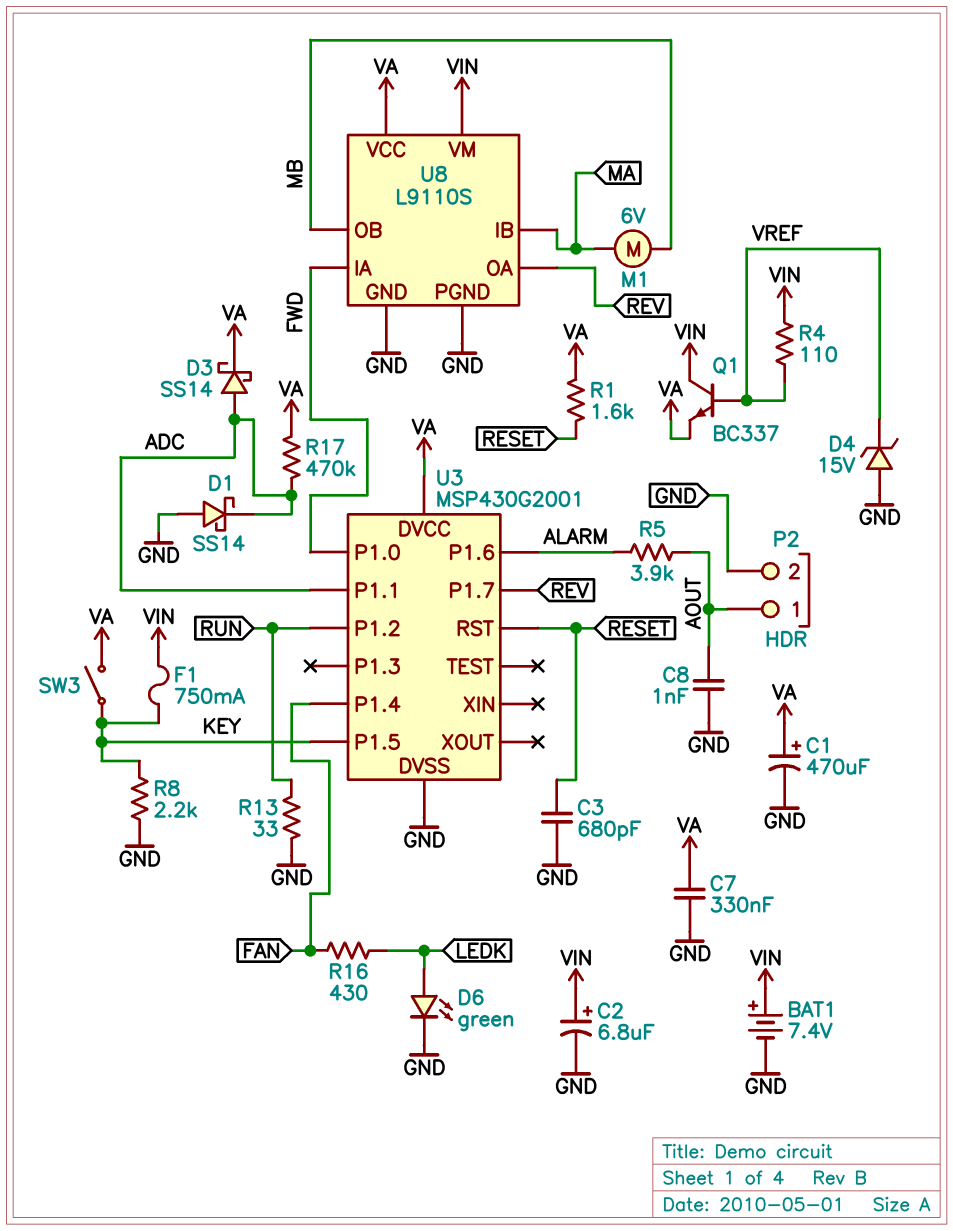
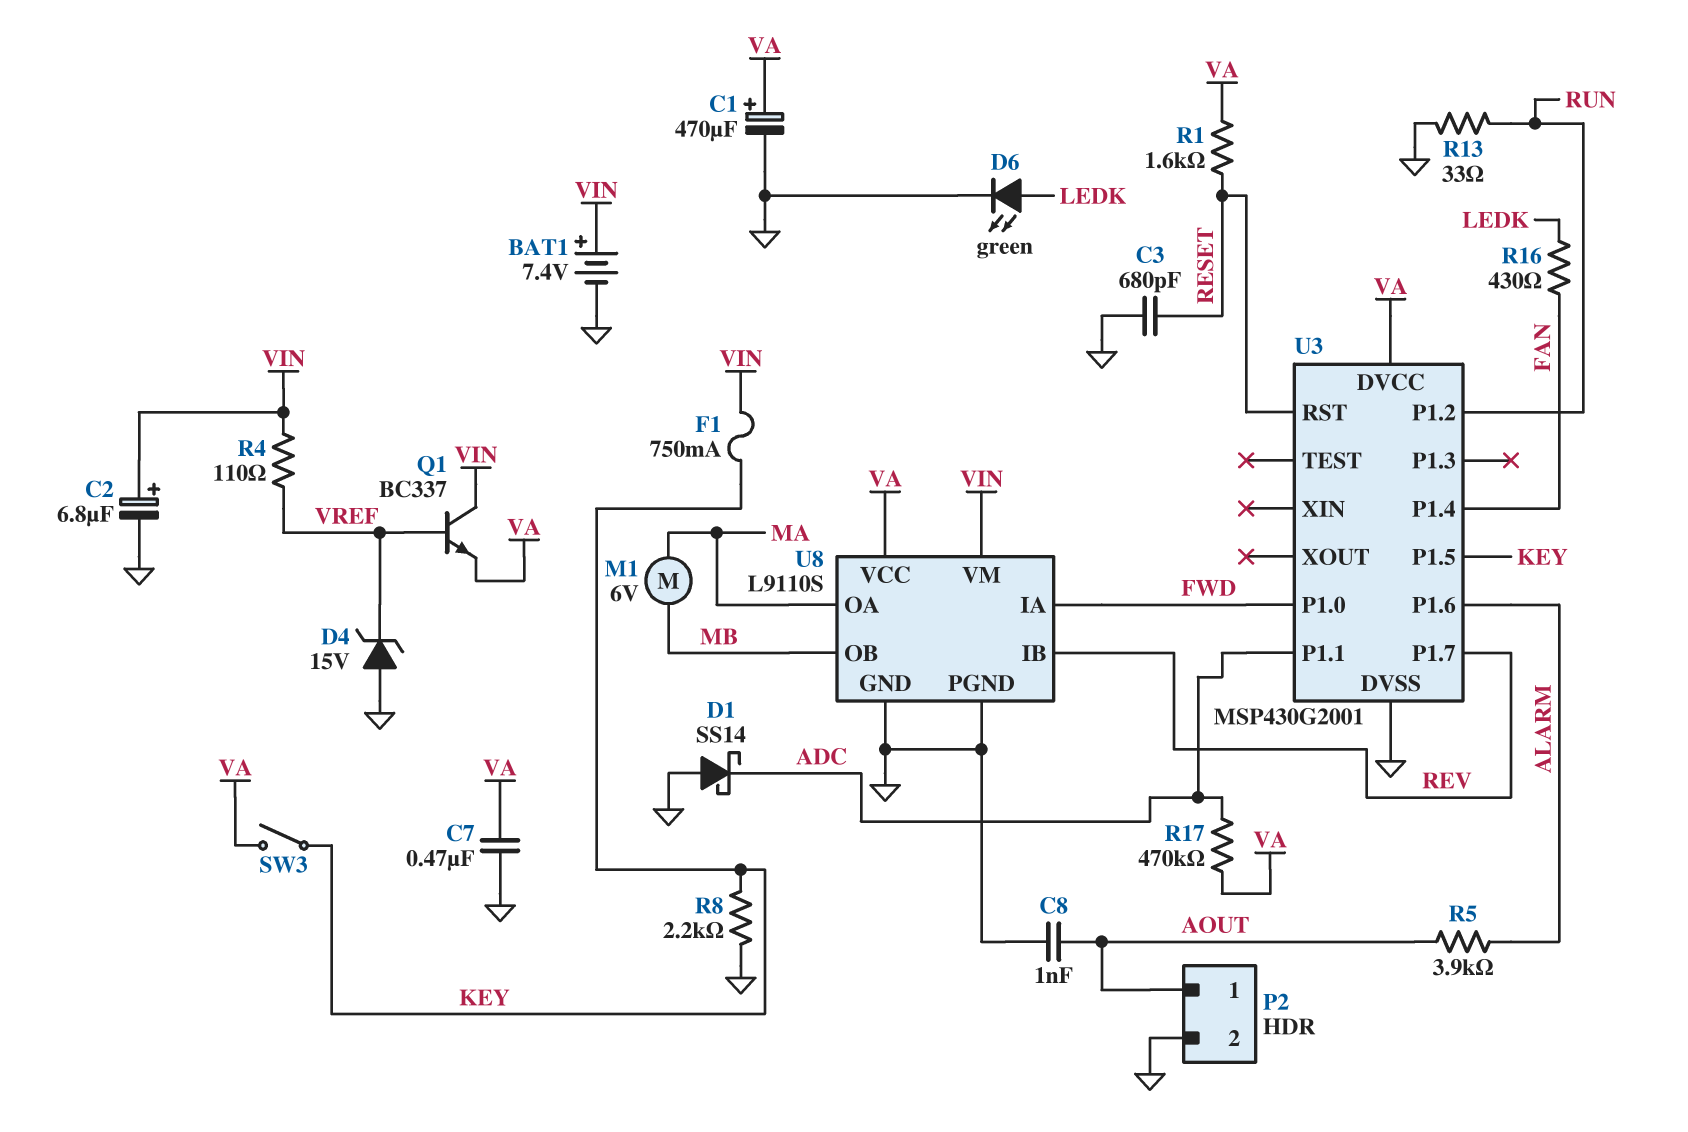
C7: 330nF (GND, VA) -> 470nF (GND, VA)
D3: schottky SS14 (A ADC, K VA) -> none
U8 pin IB: MA -> REV
U8 pin OA: REV -> MA

